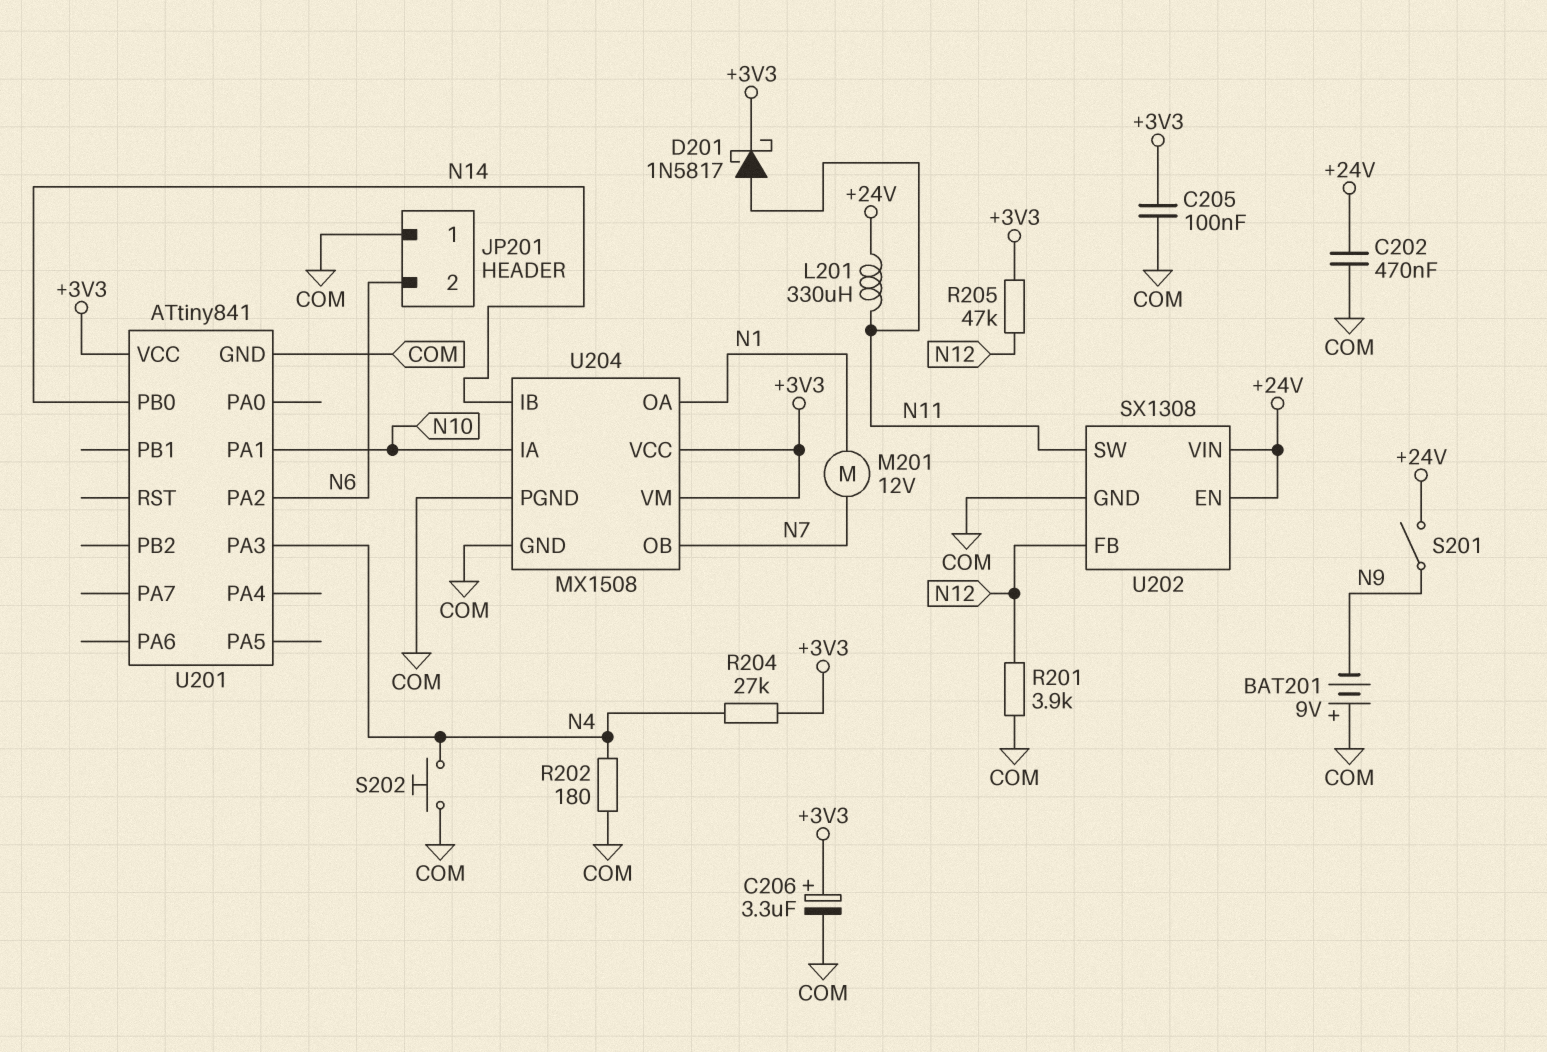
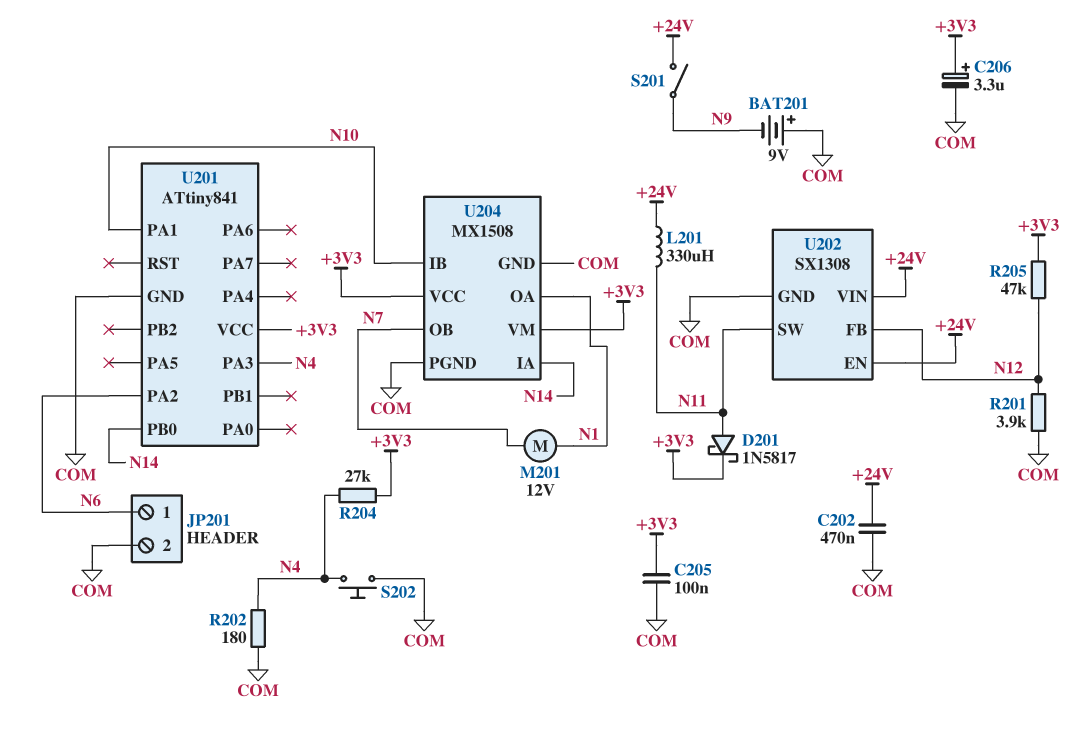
JP201 pin 1: COM -> N6
JP201 pin 2: N6 -> COM
U204 pin IA: N10 -> N14
U204 pin IB: N14 -> N10

